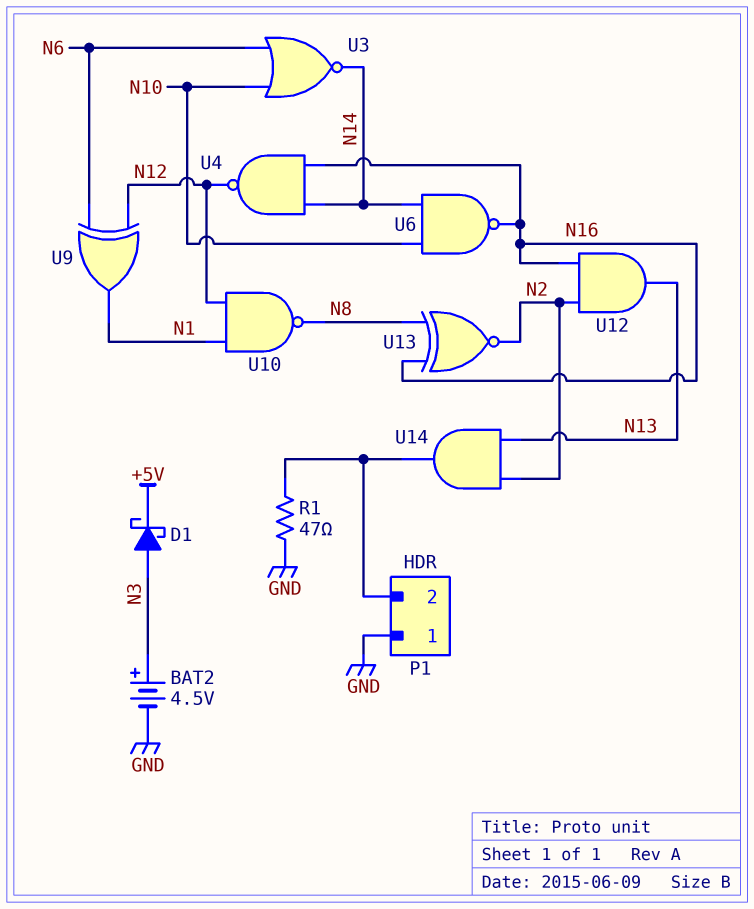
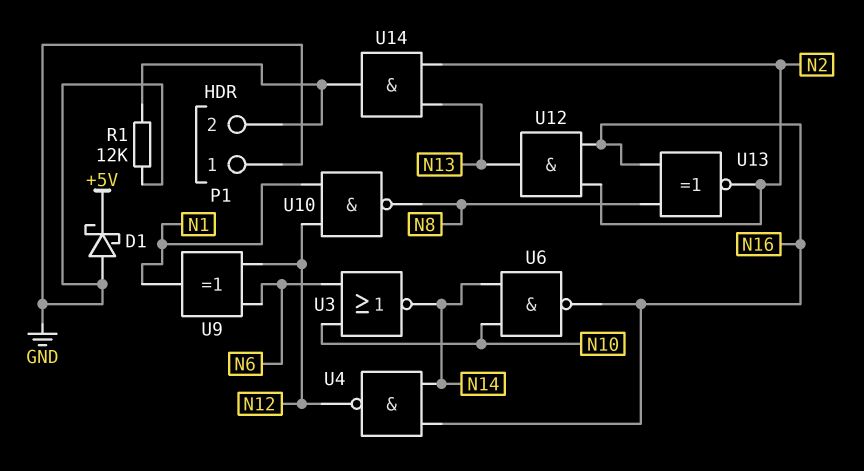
BAT2: 4.5V (plus N3, minus GND) -> none
D1: schottky (A N3, K +5V) -> schottky (A GND, K +5V)
R1: 47 (GND, P1/2) -> 12k (GND, P1/2)

